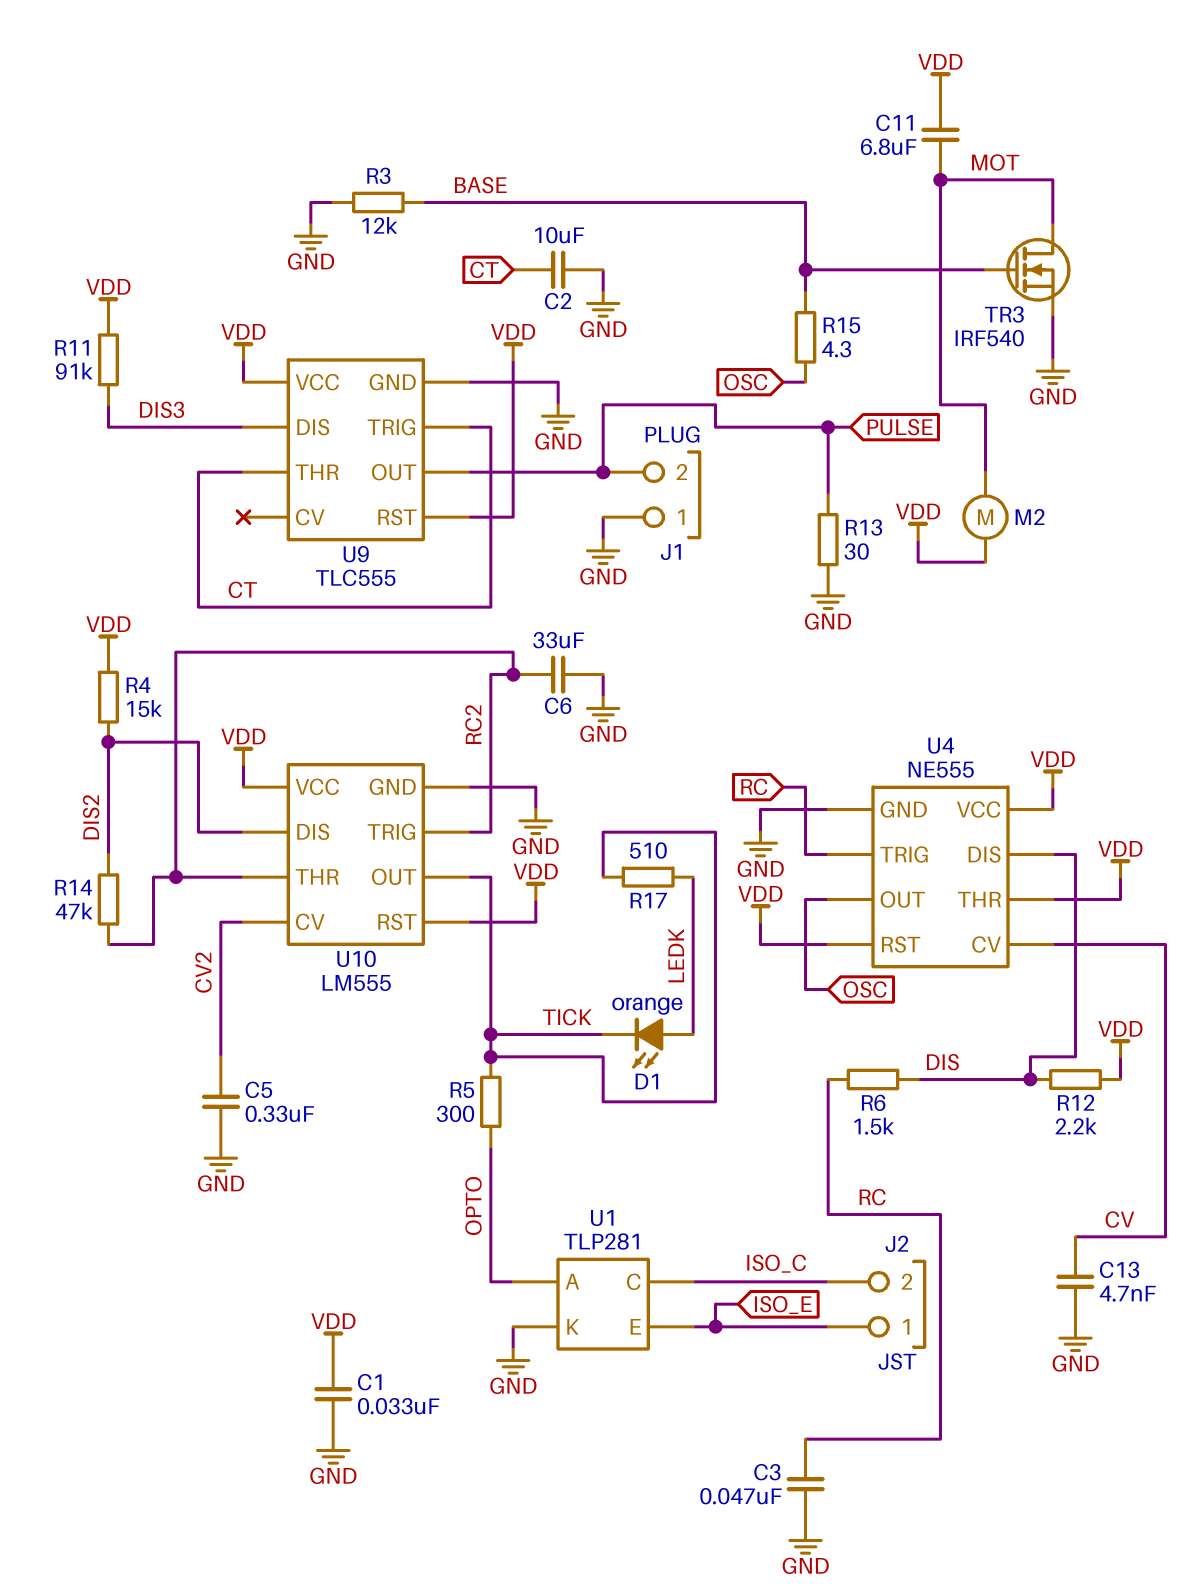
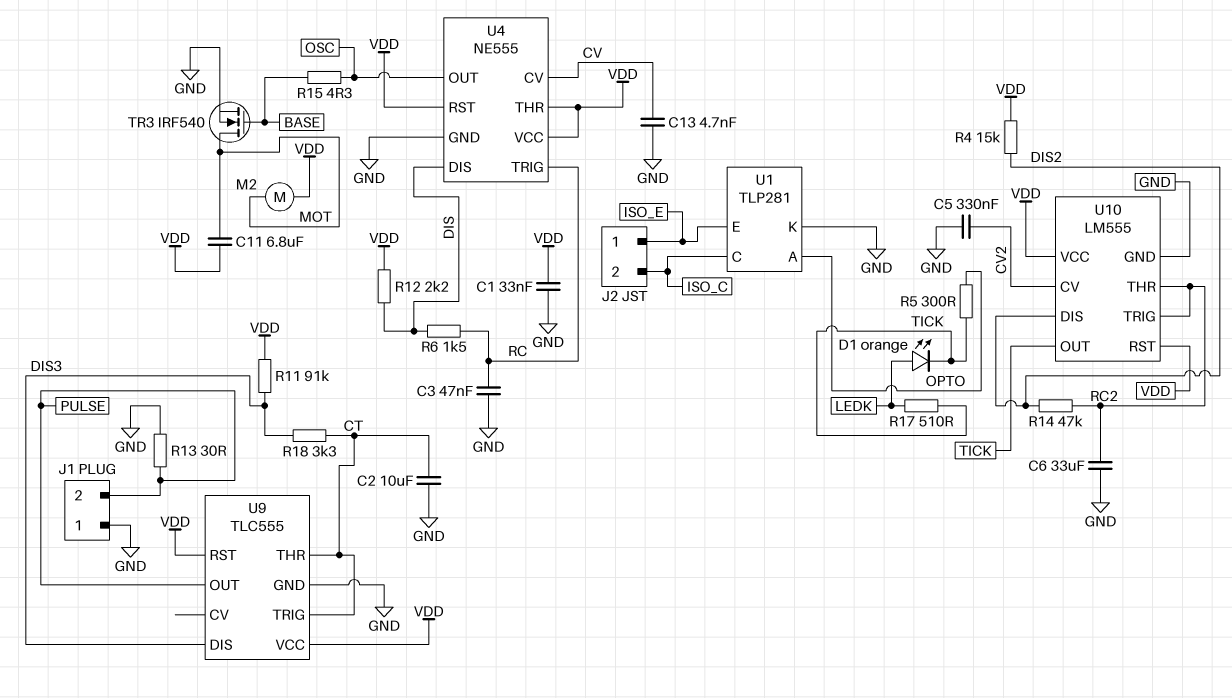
R3: 12k (BASE, GND) -> none
R18: none -> 3.3k (CT, DIS3)

